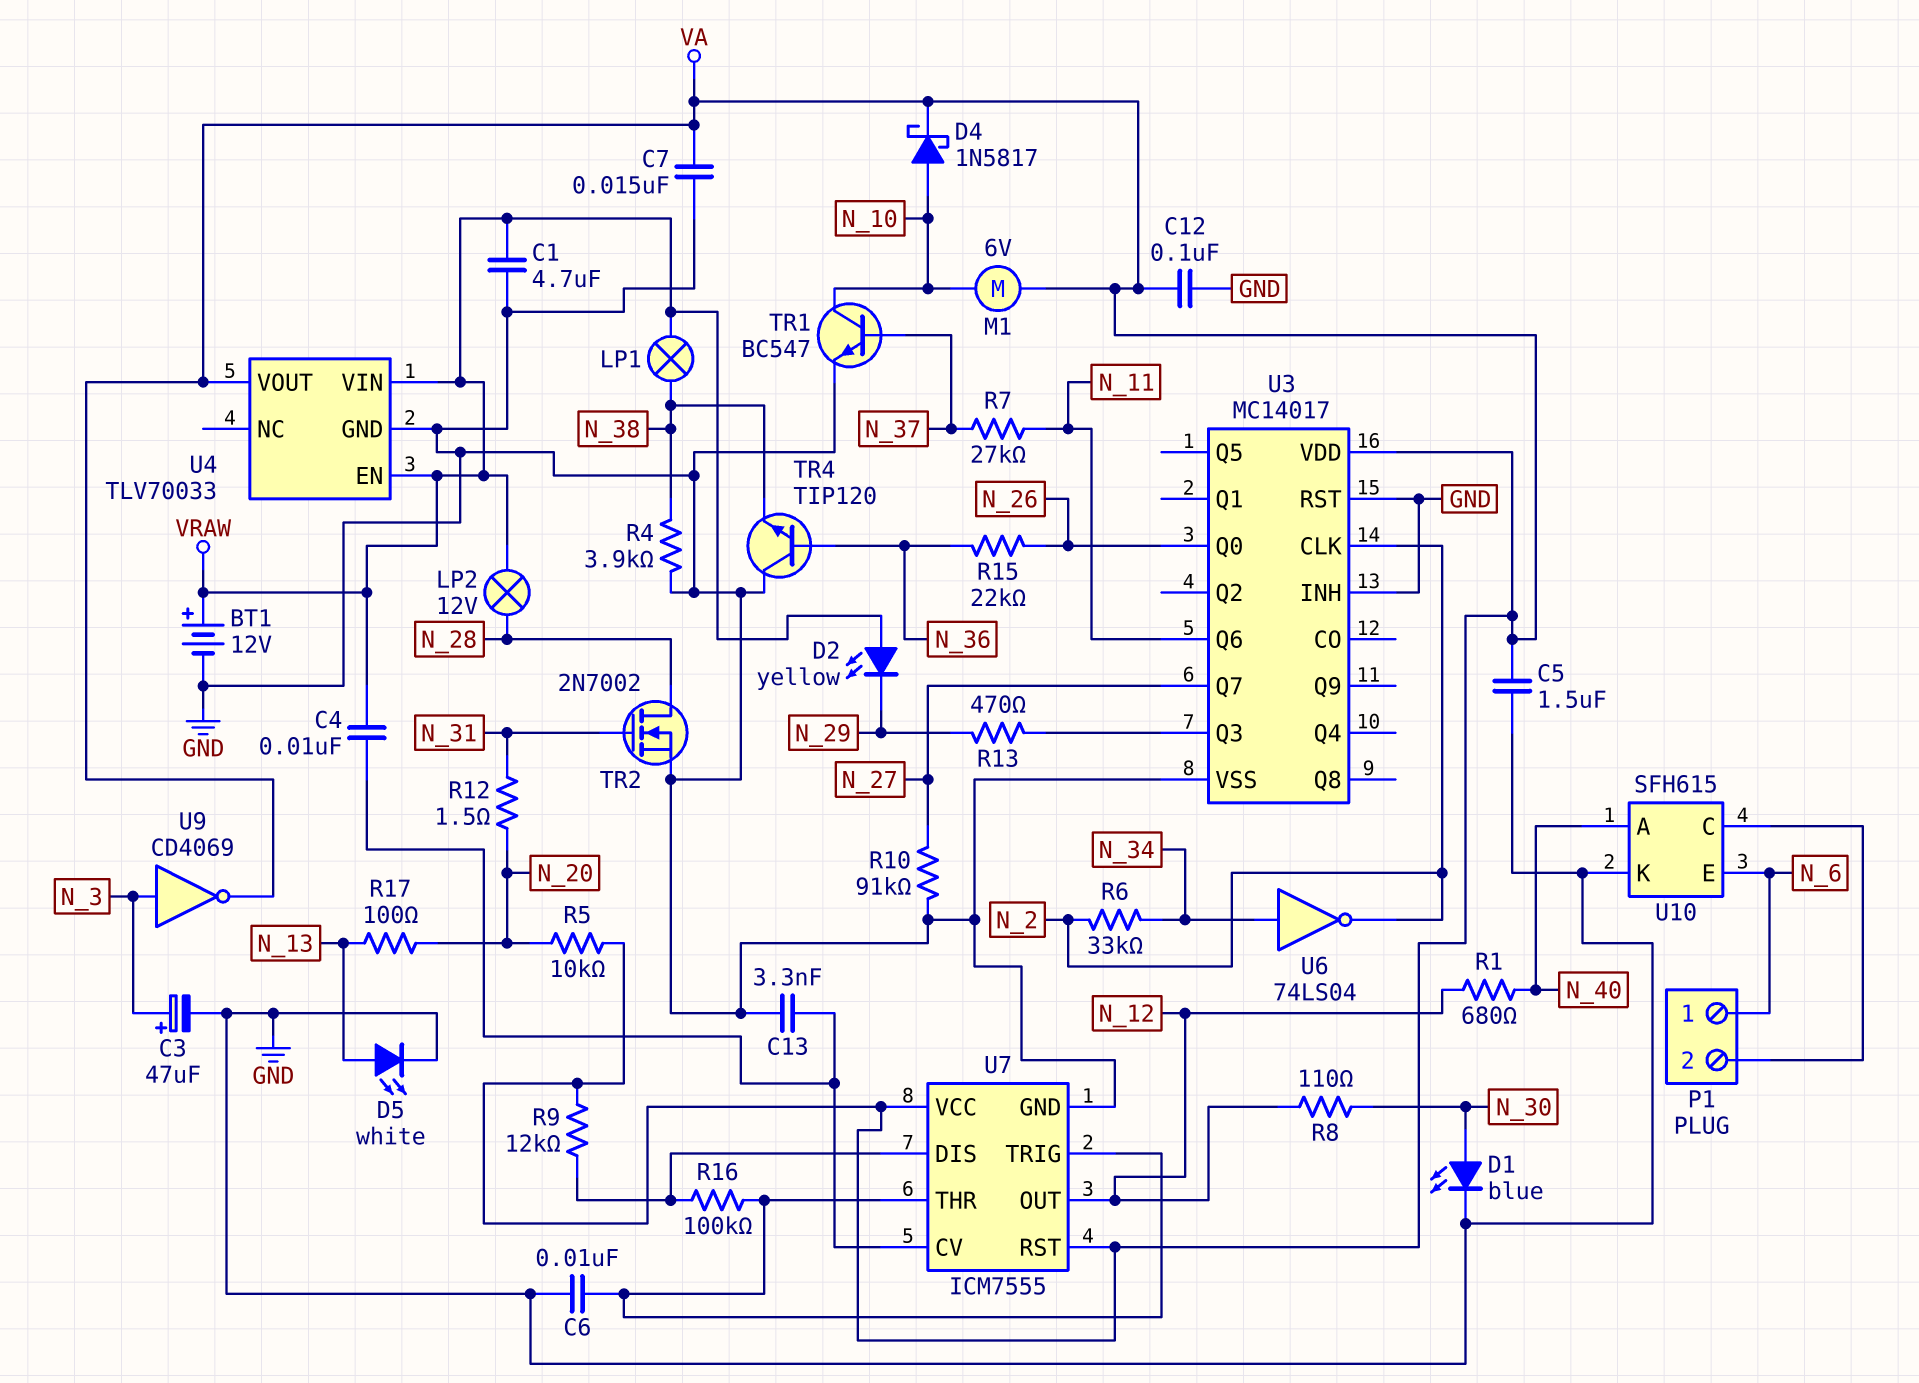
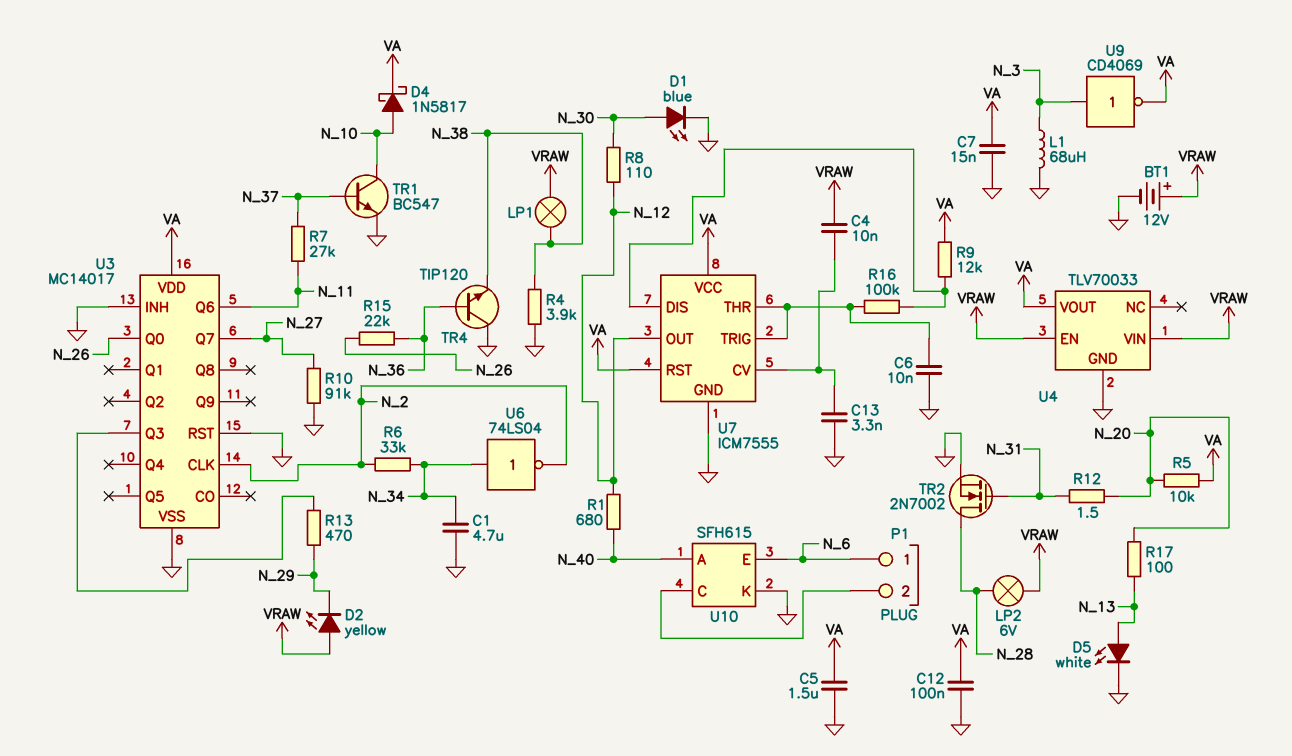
C1: 4.7uF (GND, VRAW) -> 4.7uF (GND, N_34)
C3: 47uF (plus N_3, minus GND) -> none
L1: none -> 68uH (GND, N_3)
LP2: lamp 12V (N_28, VRAW) -> lamp 6V (N_28, VRAW)
M1: motor 6V (N_10, VA) -> none

